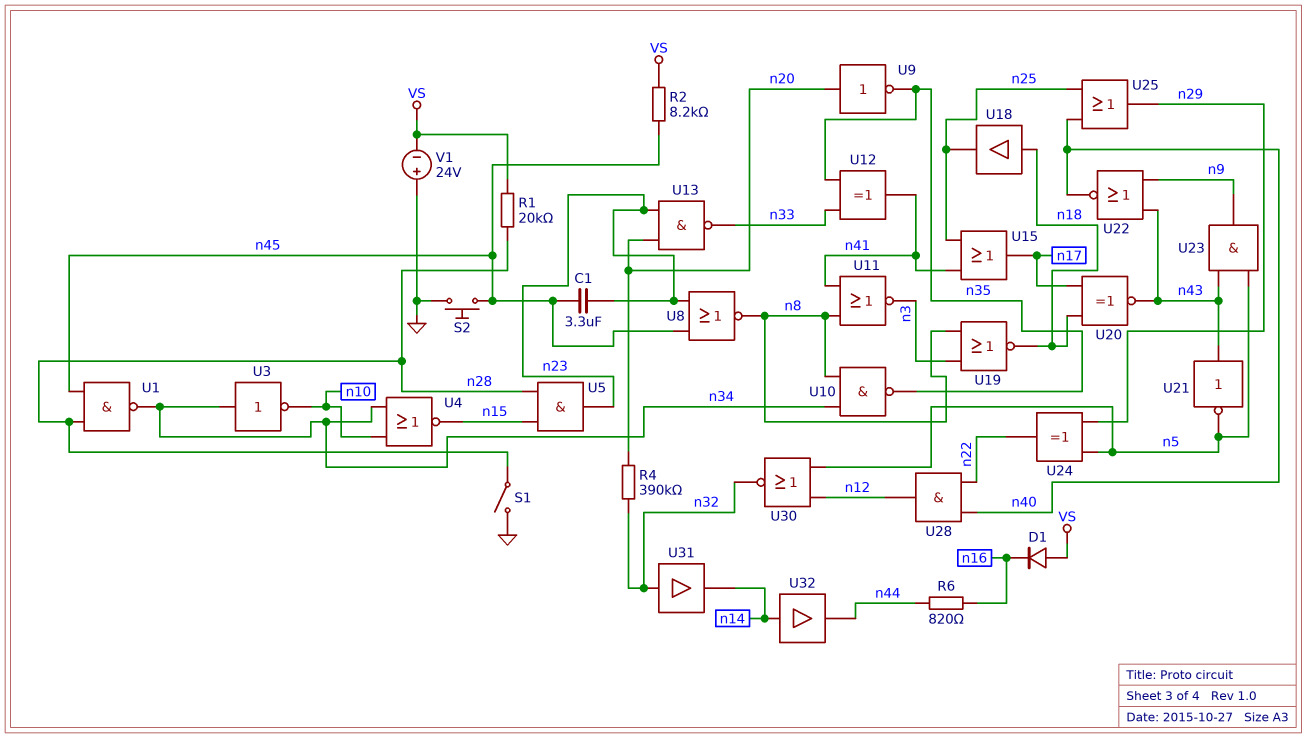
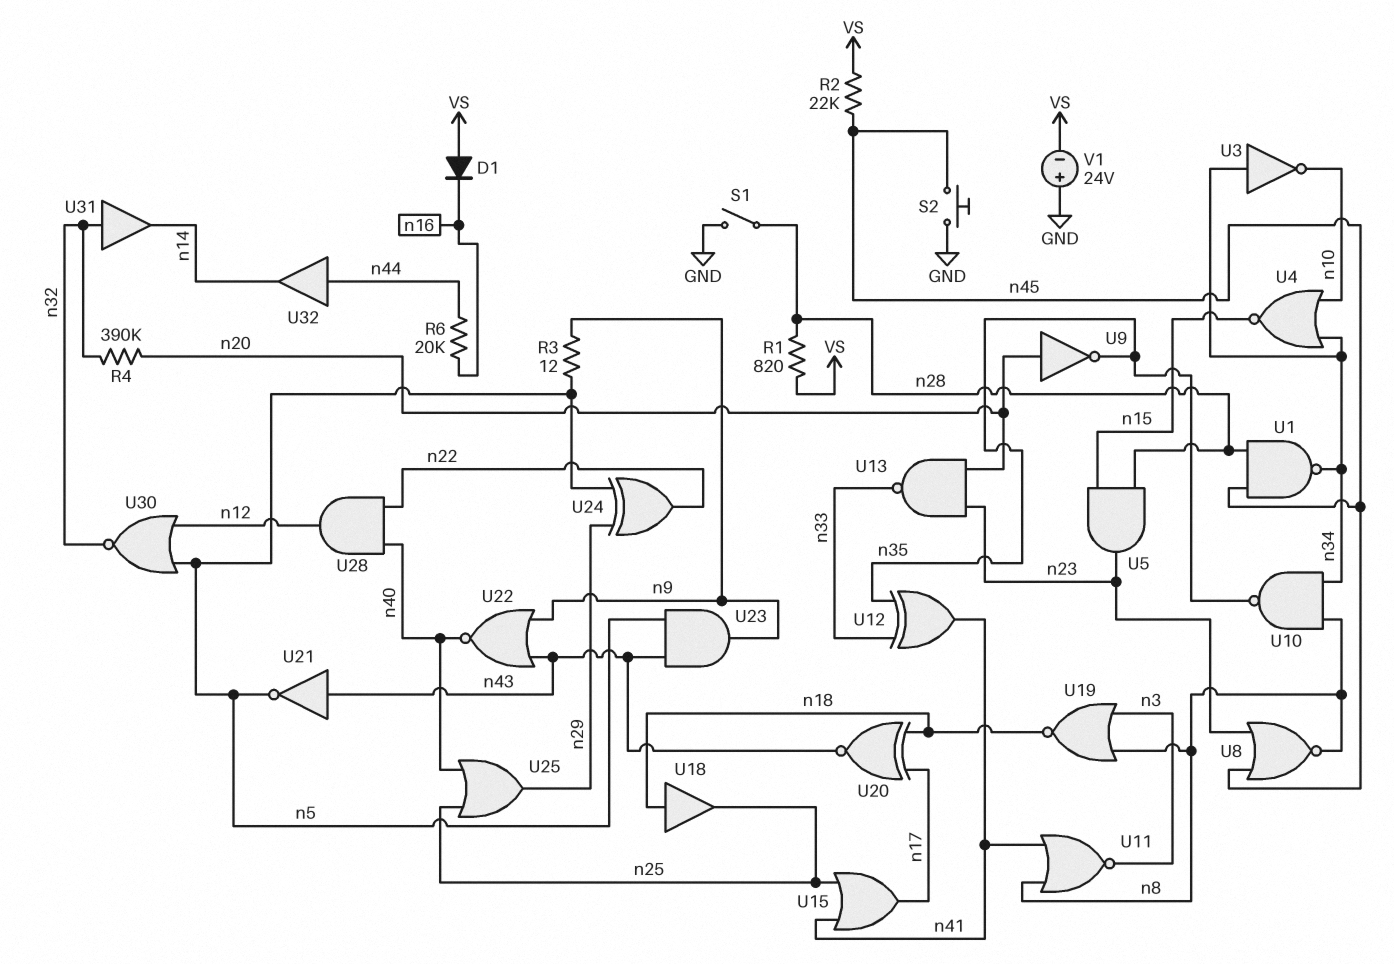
C1: 3.3uF (n23, n45) -> none
R1: 20k (VS, n28) -> 820 (VS, n28)
R2: 8.2k (VS, n45) -> 22k (VS, n45)
R3: none -> 12 (n5, n9)
R6: 820 (n16, n44) -> 20k (n16, n44)
U32: buffer (in n14, out n44) -> buffer (in n44, out n14)

